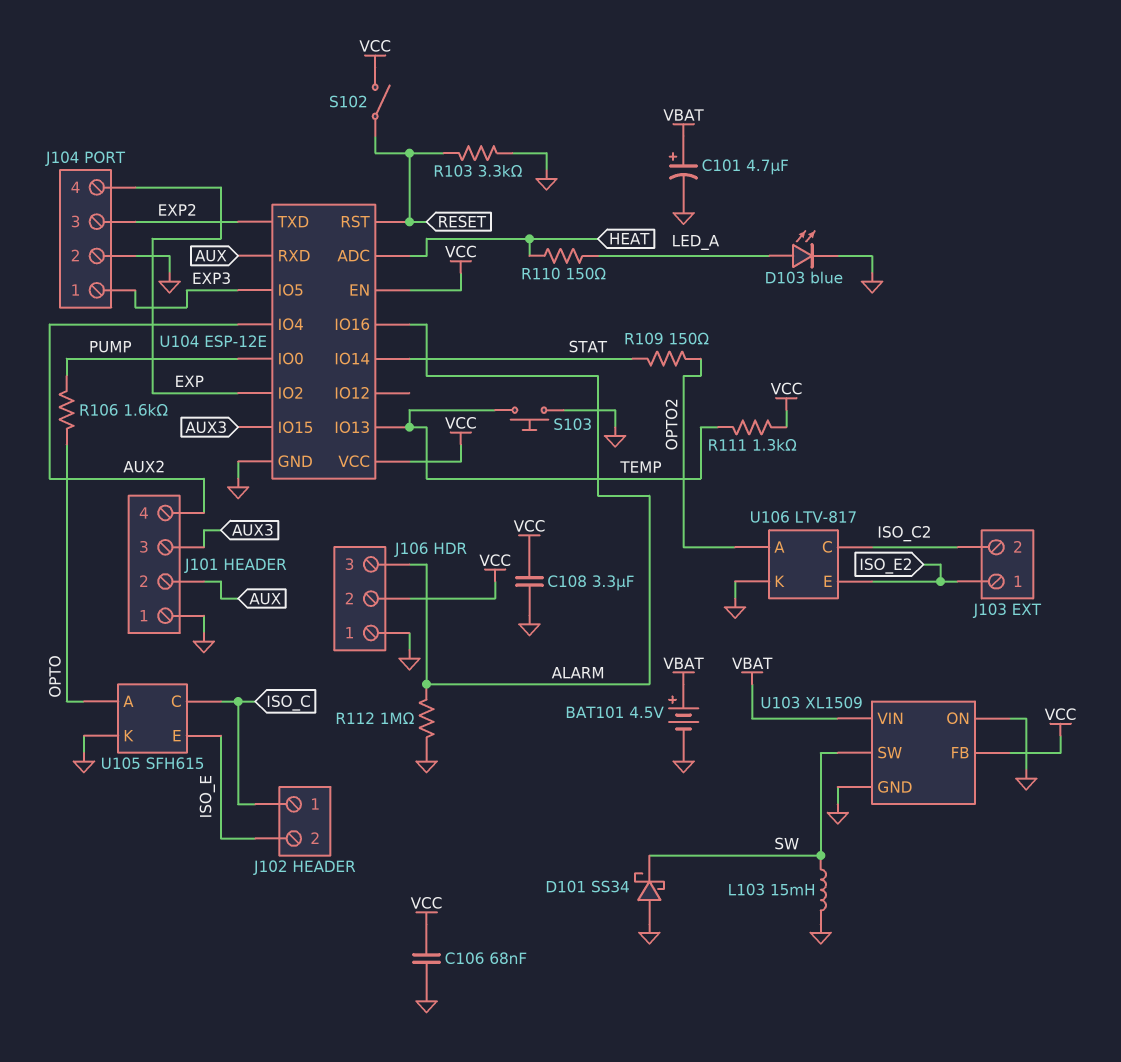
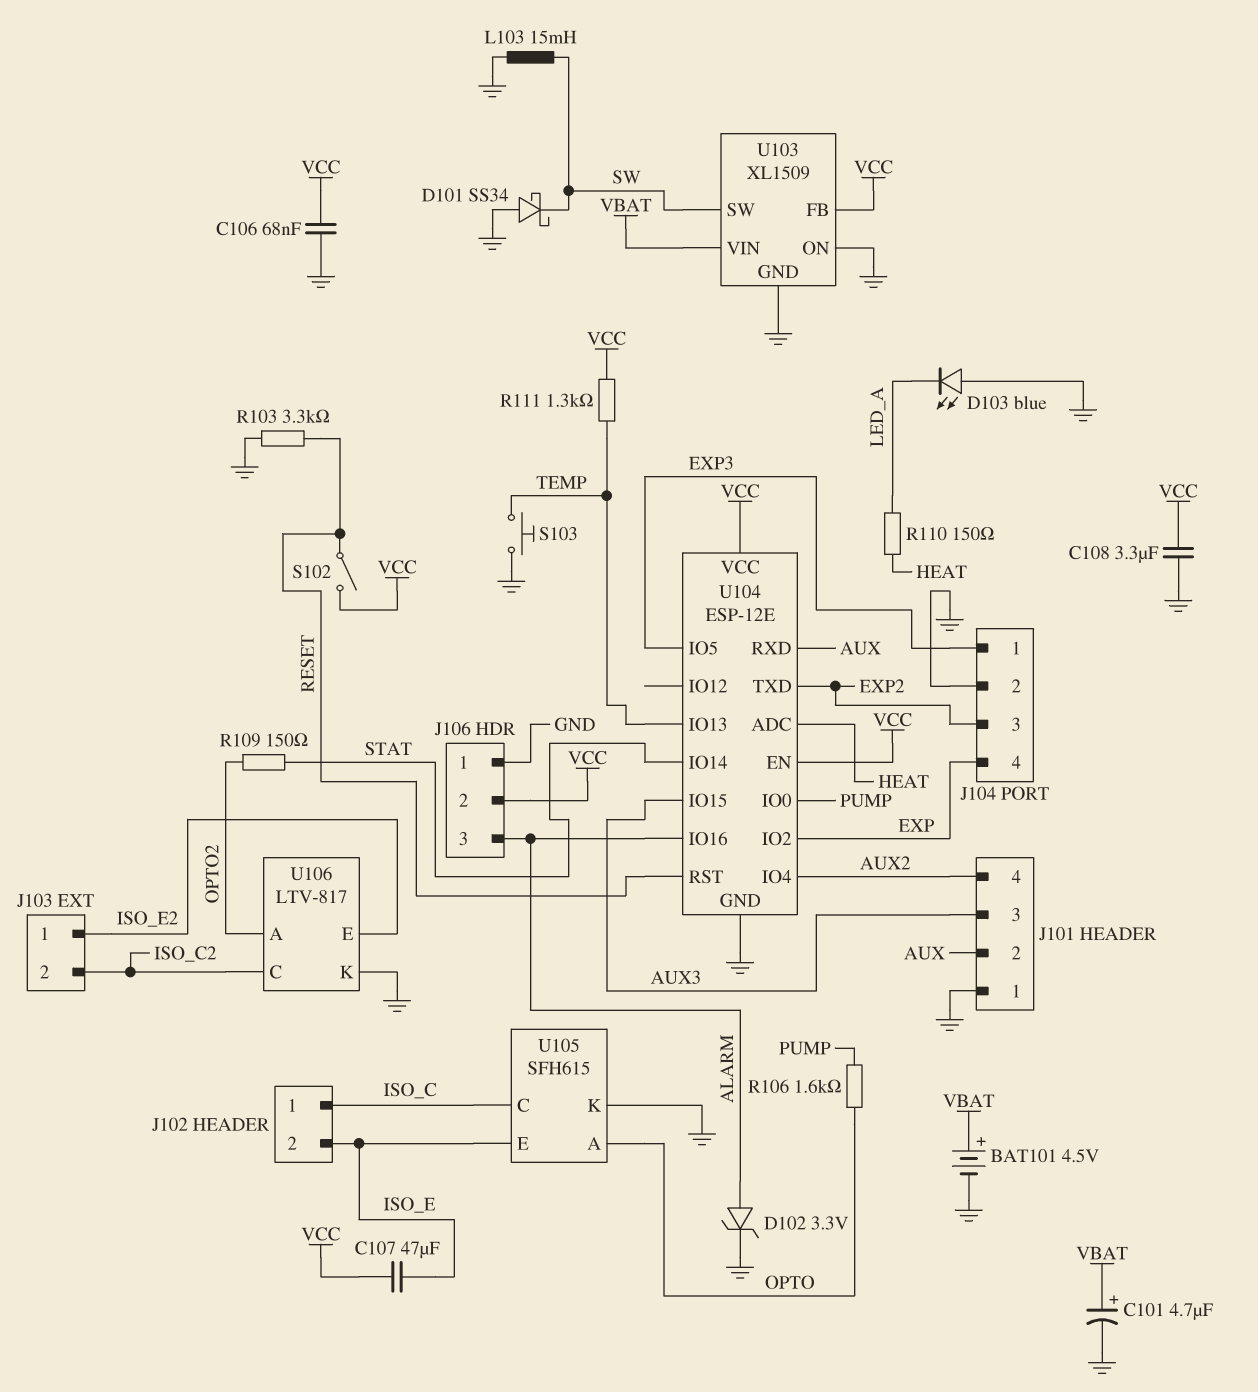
C107: none -> 47uF (ISO_E, VCC)
D102: none -> zener 3.3V (A ALARM, K GND)
D103: LED blue (A LED_A, K GND) -> LED blue (A GND, K LED_A)
R112: 1M (ALARM, GND) -> none

